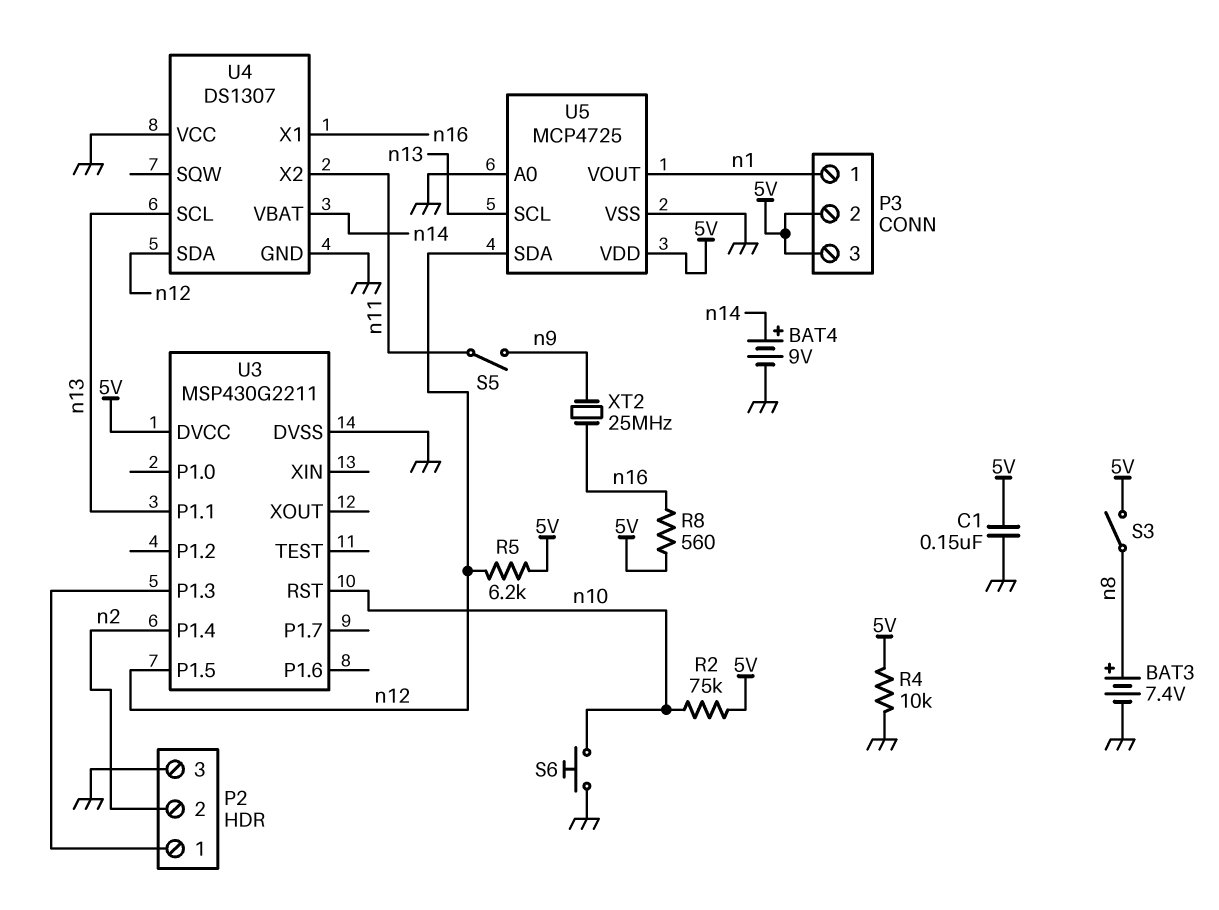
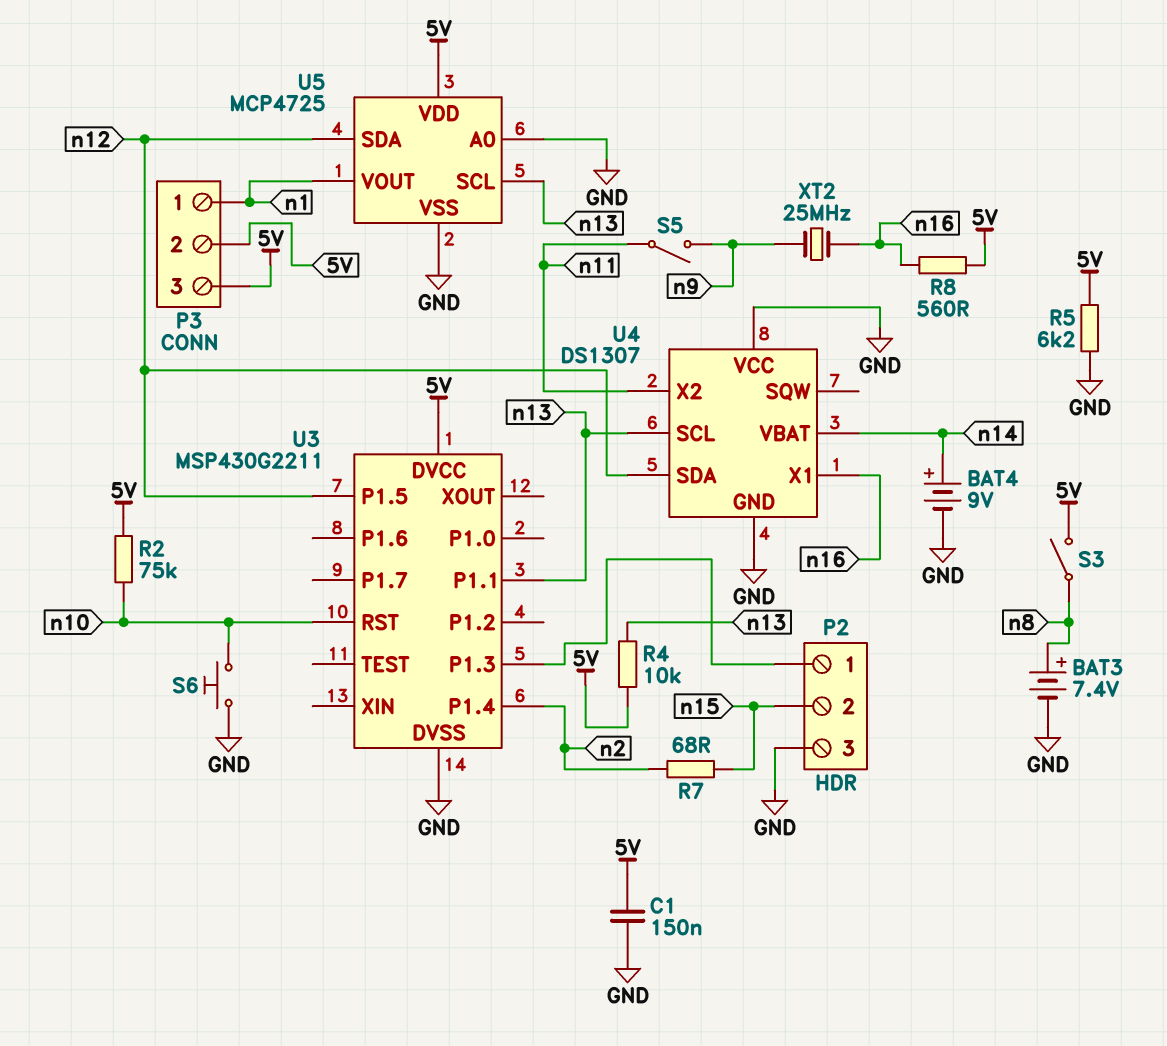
P2 pin 2: n2 -> n15
R4: 10k (5V, GND) -> 10k (5V, n13)
R5: 6.2k (5V, n12) -> 6.2k (5V, GND)
R7: none -> 68 (n2, n15)

